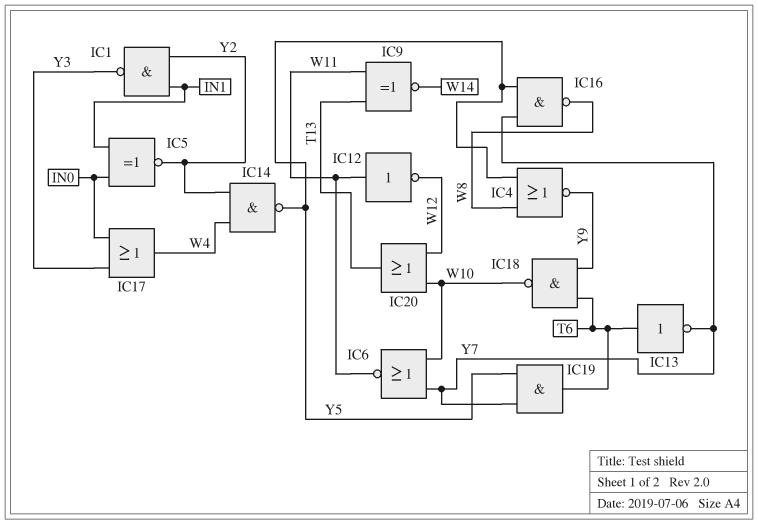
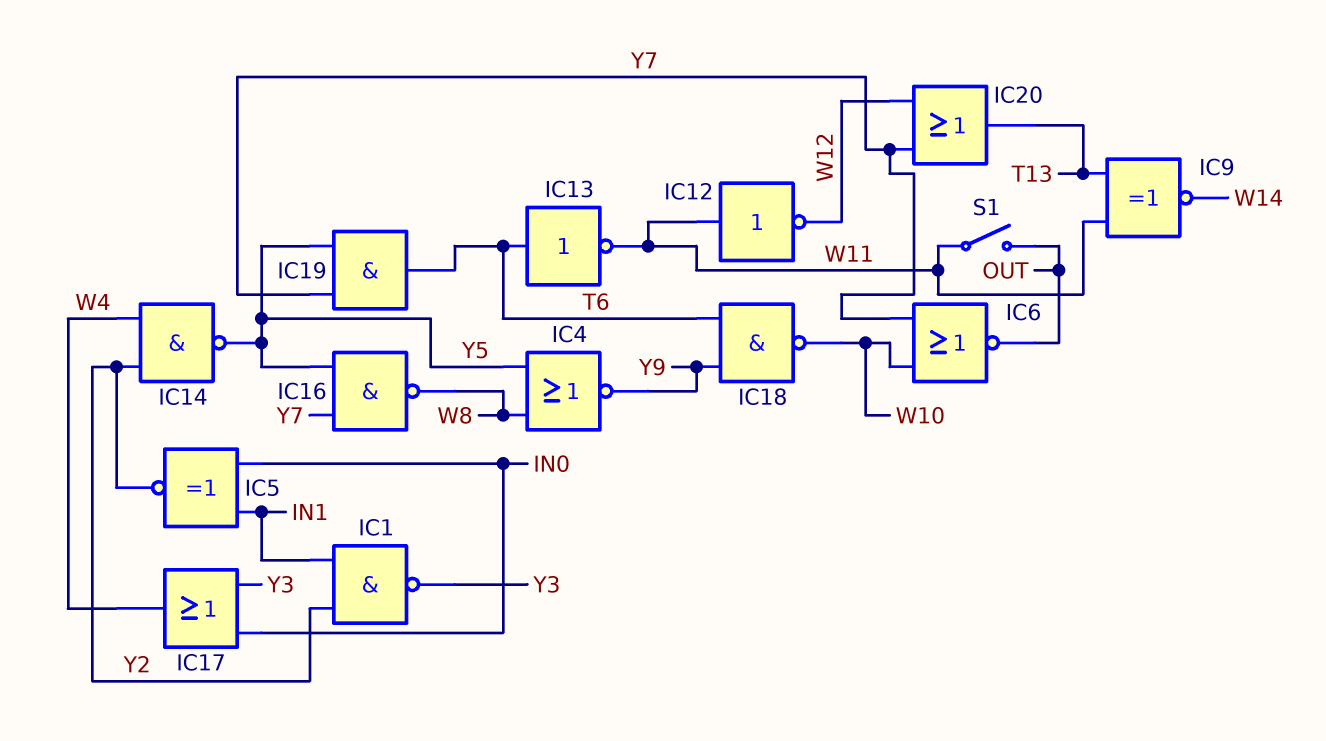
IC6: NOR (in W10, in Y7, out W11) -> NOR (in W10, in Y7, out OUT)
IC13: NOT (in T6, out Y7) -> NOT (in T6, out W11)
IC20: OR (in W10, in W12, out T13) -> OR (in W12, in Y7, out T13)
S1: none -> switch (OUT, W11)

